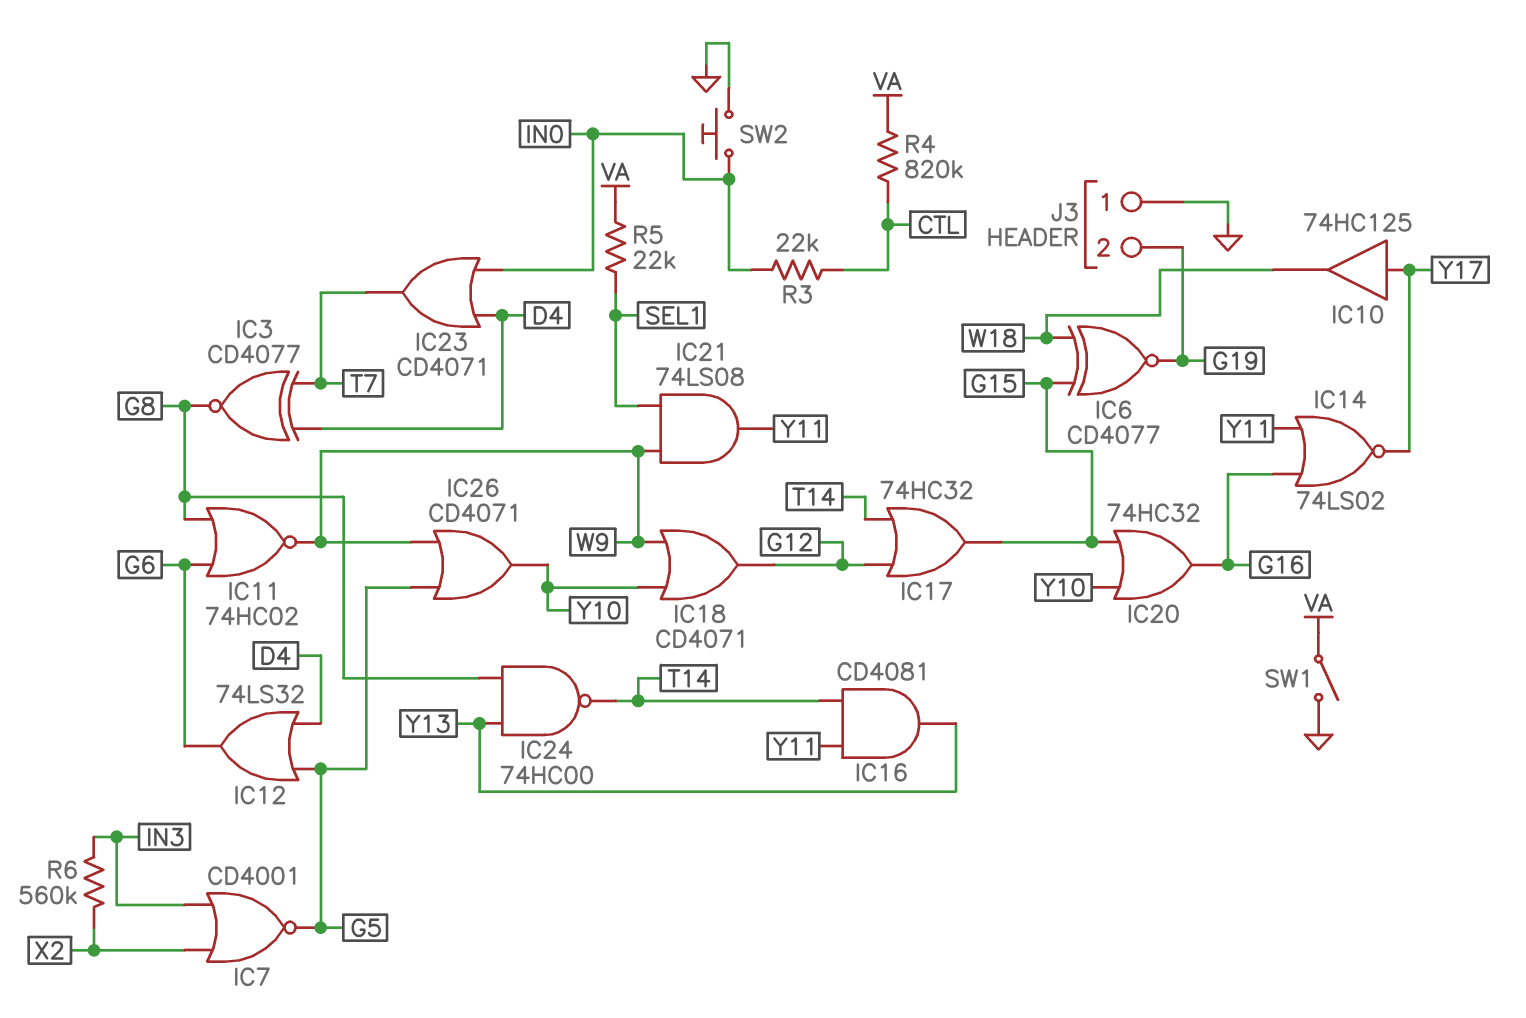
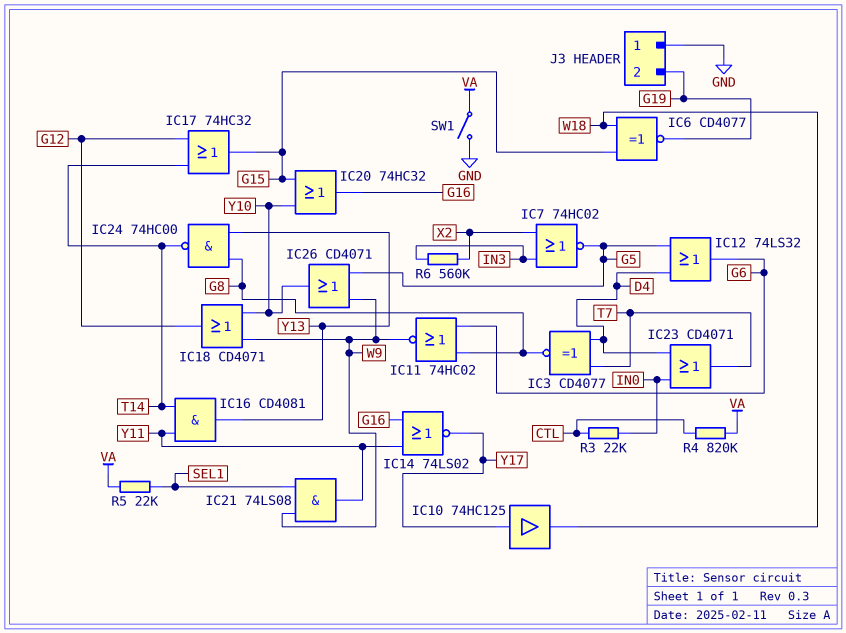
IC7: NOR CD4001 (in IN3, in X2, out G5) -> NOR 74HC02 (in IN3, in X2, out G5)
SW2: button (GND, IN0) -> none

